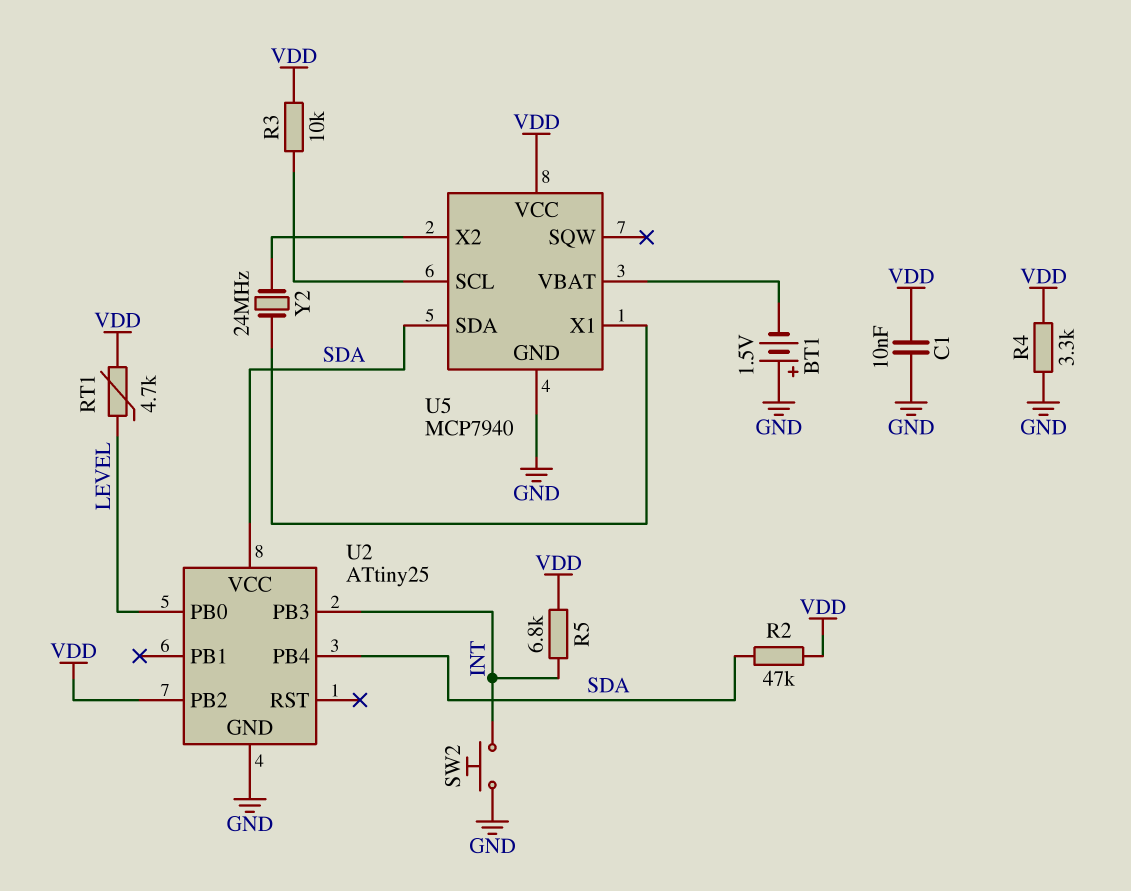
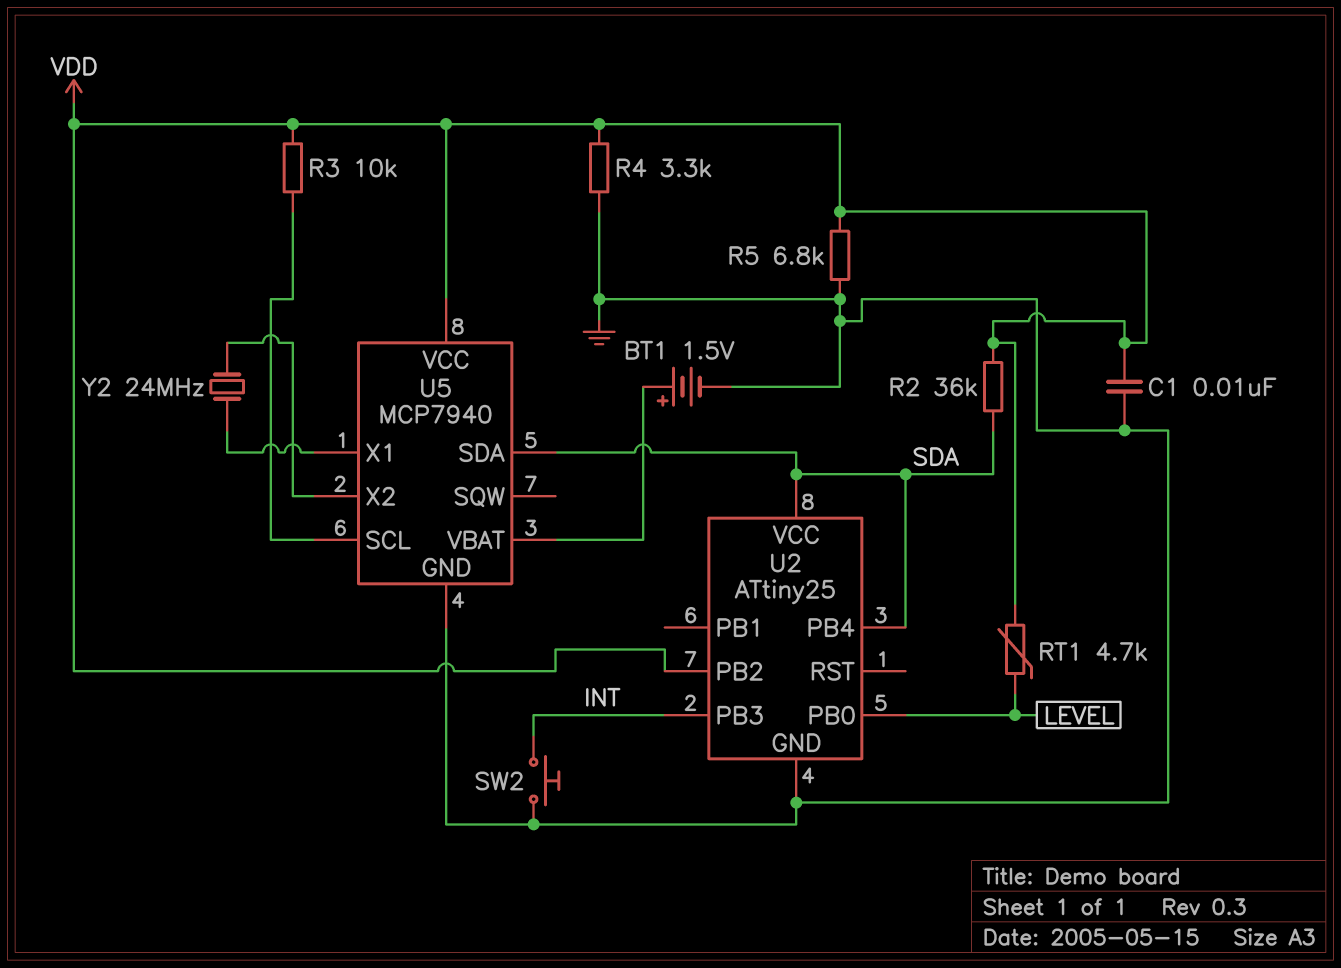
BT1: 1.5V (plus GND, minus U5/VBAT) -> 1.5V (plus U5/VBAT, minus GND)
R2: 47k (SDA, VDD) -> 36k (SDA, VDD)
R5: 6.8k (INT, VDD) -> 6.8k (GND, VDD)

